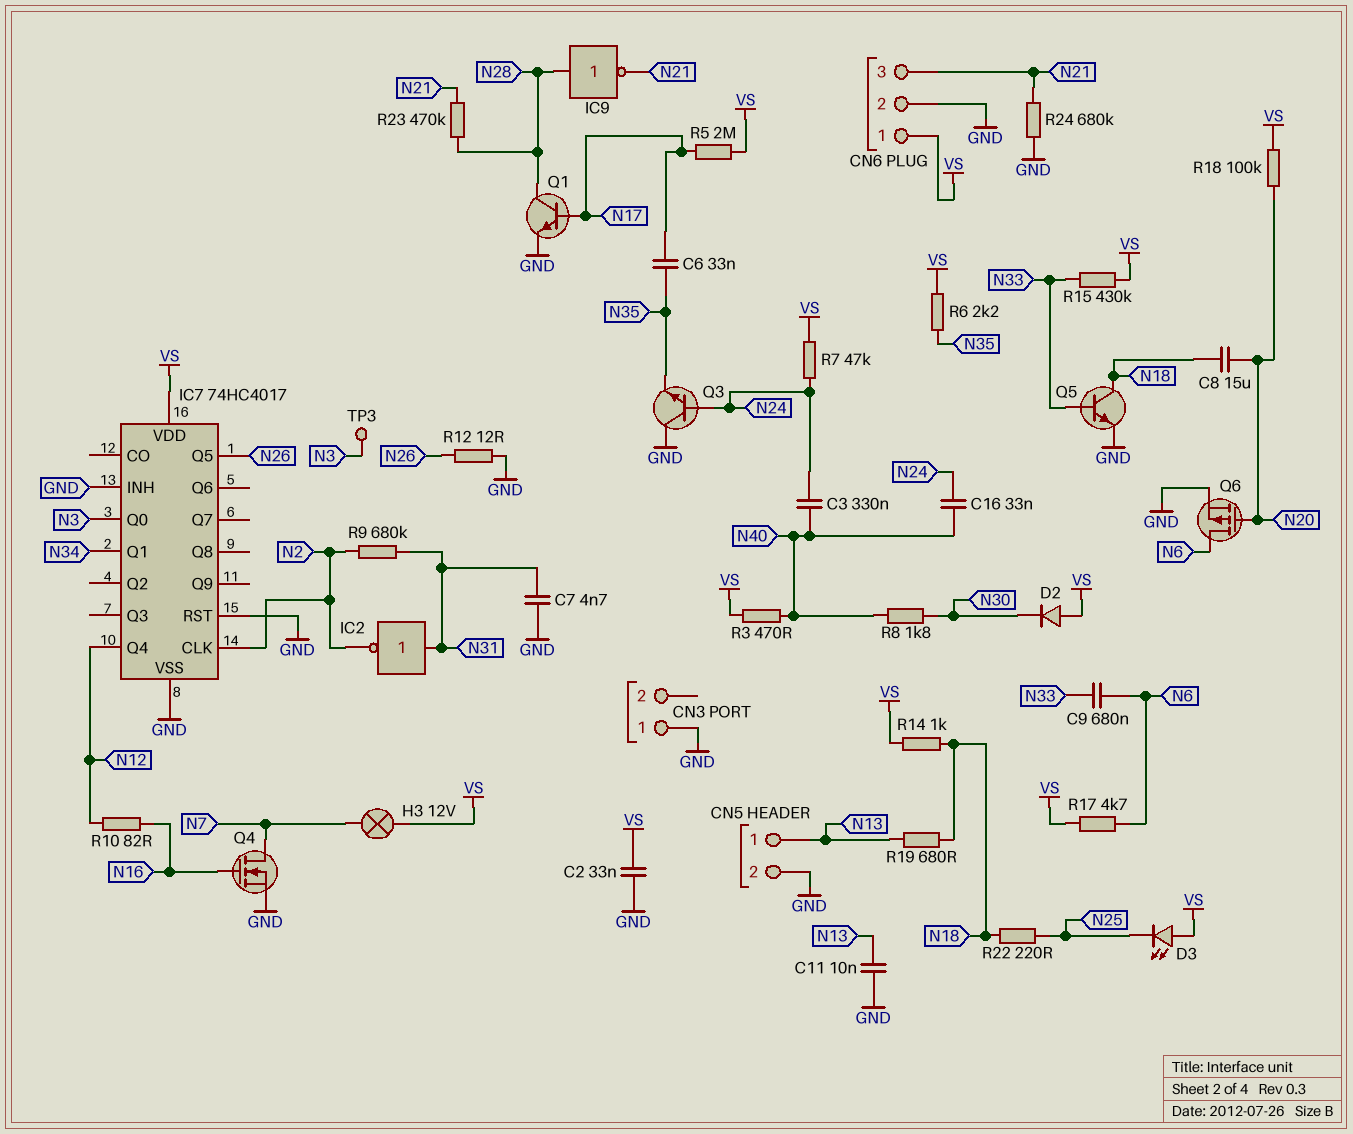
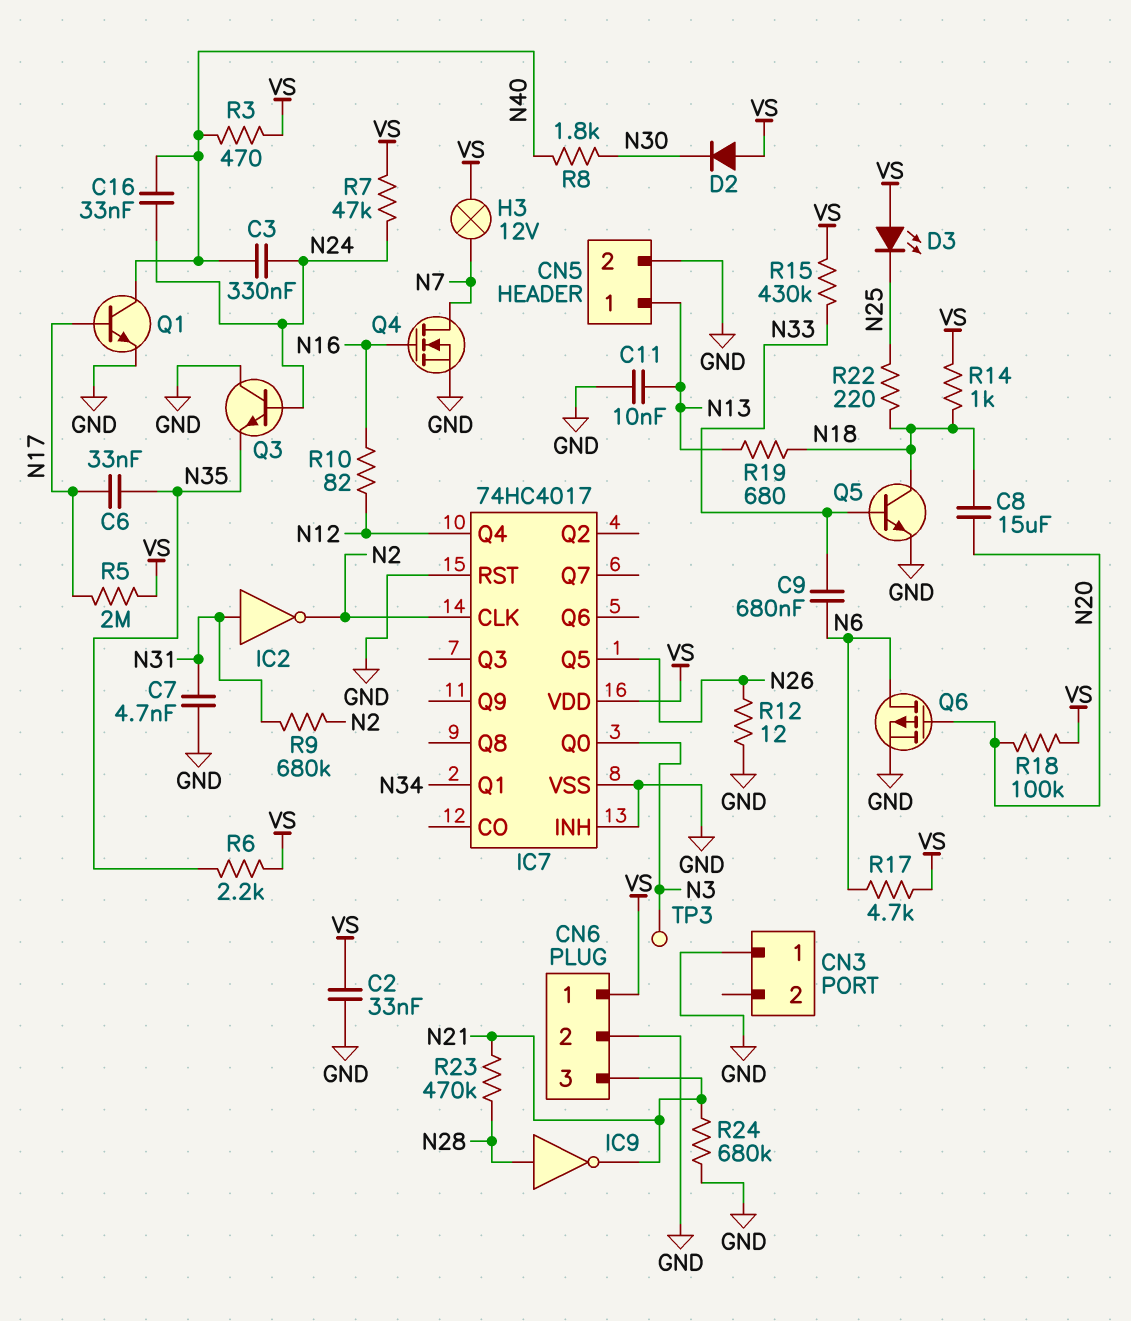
Q1: NPN (B N17, C N28, E GND) -> NPN (B N17, C N40, E GND)

